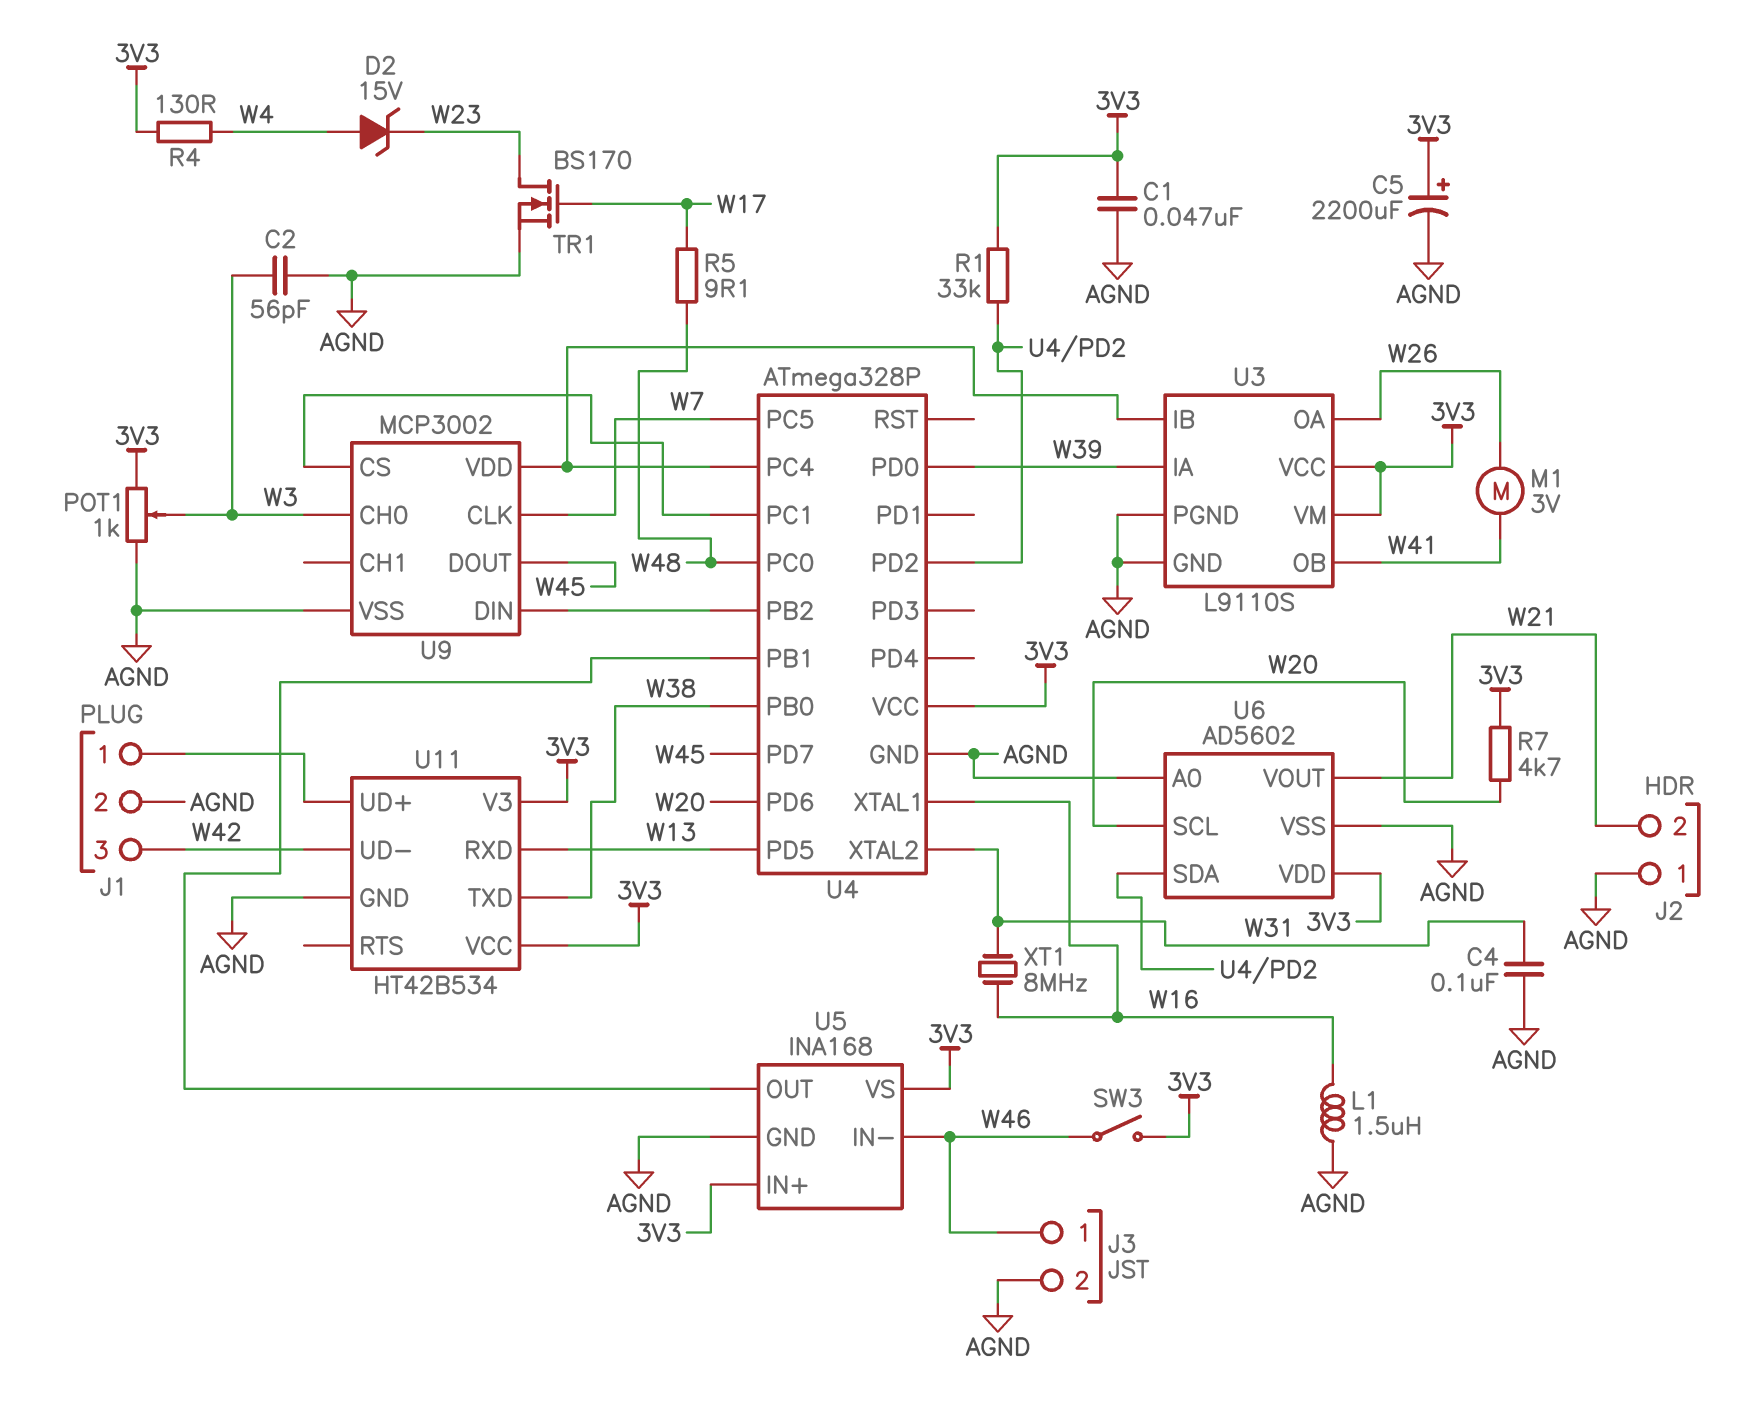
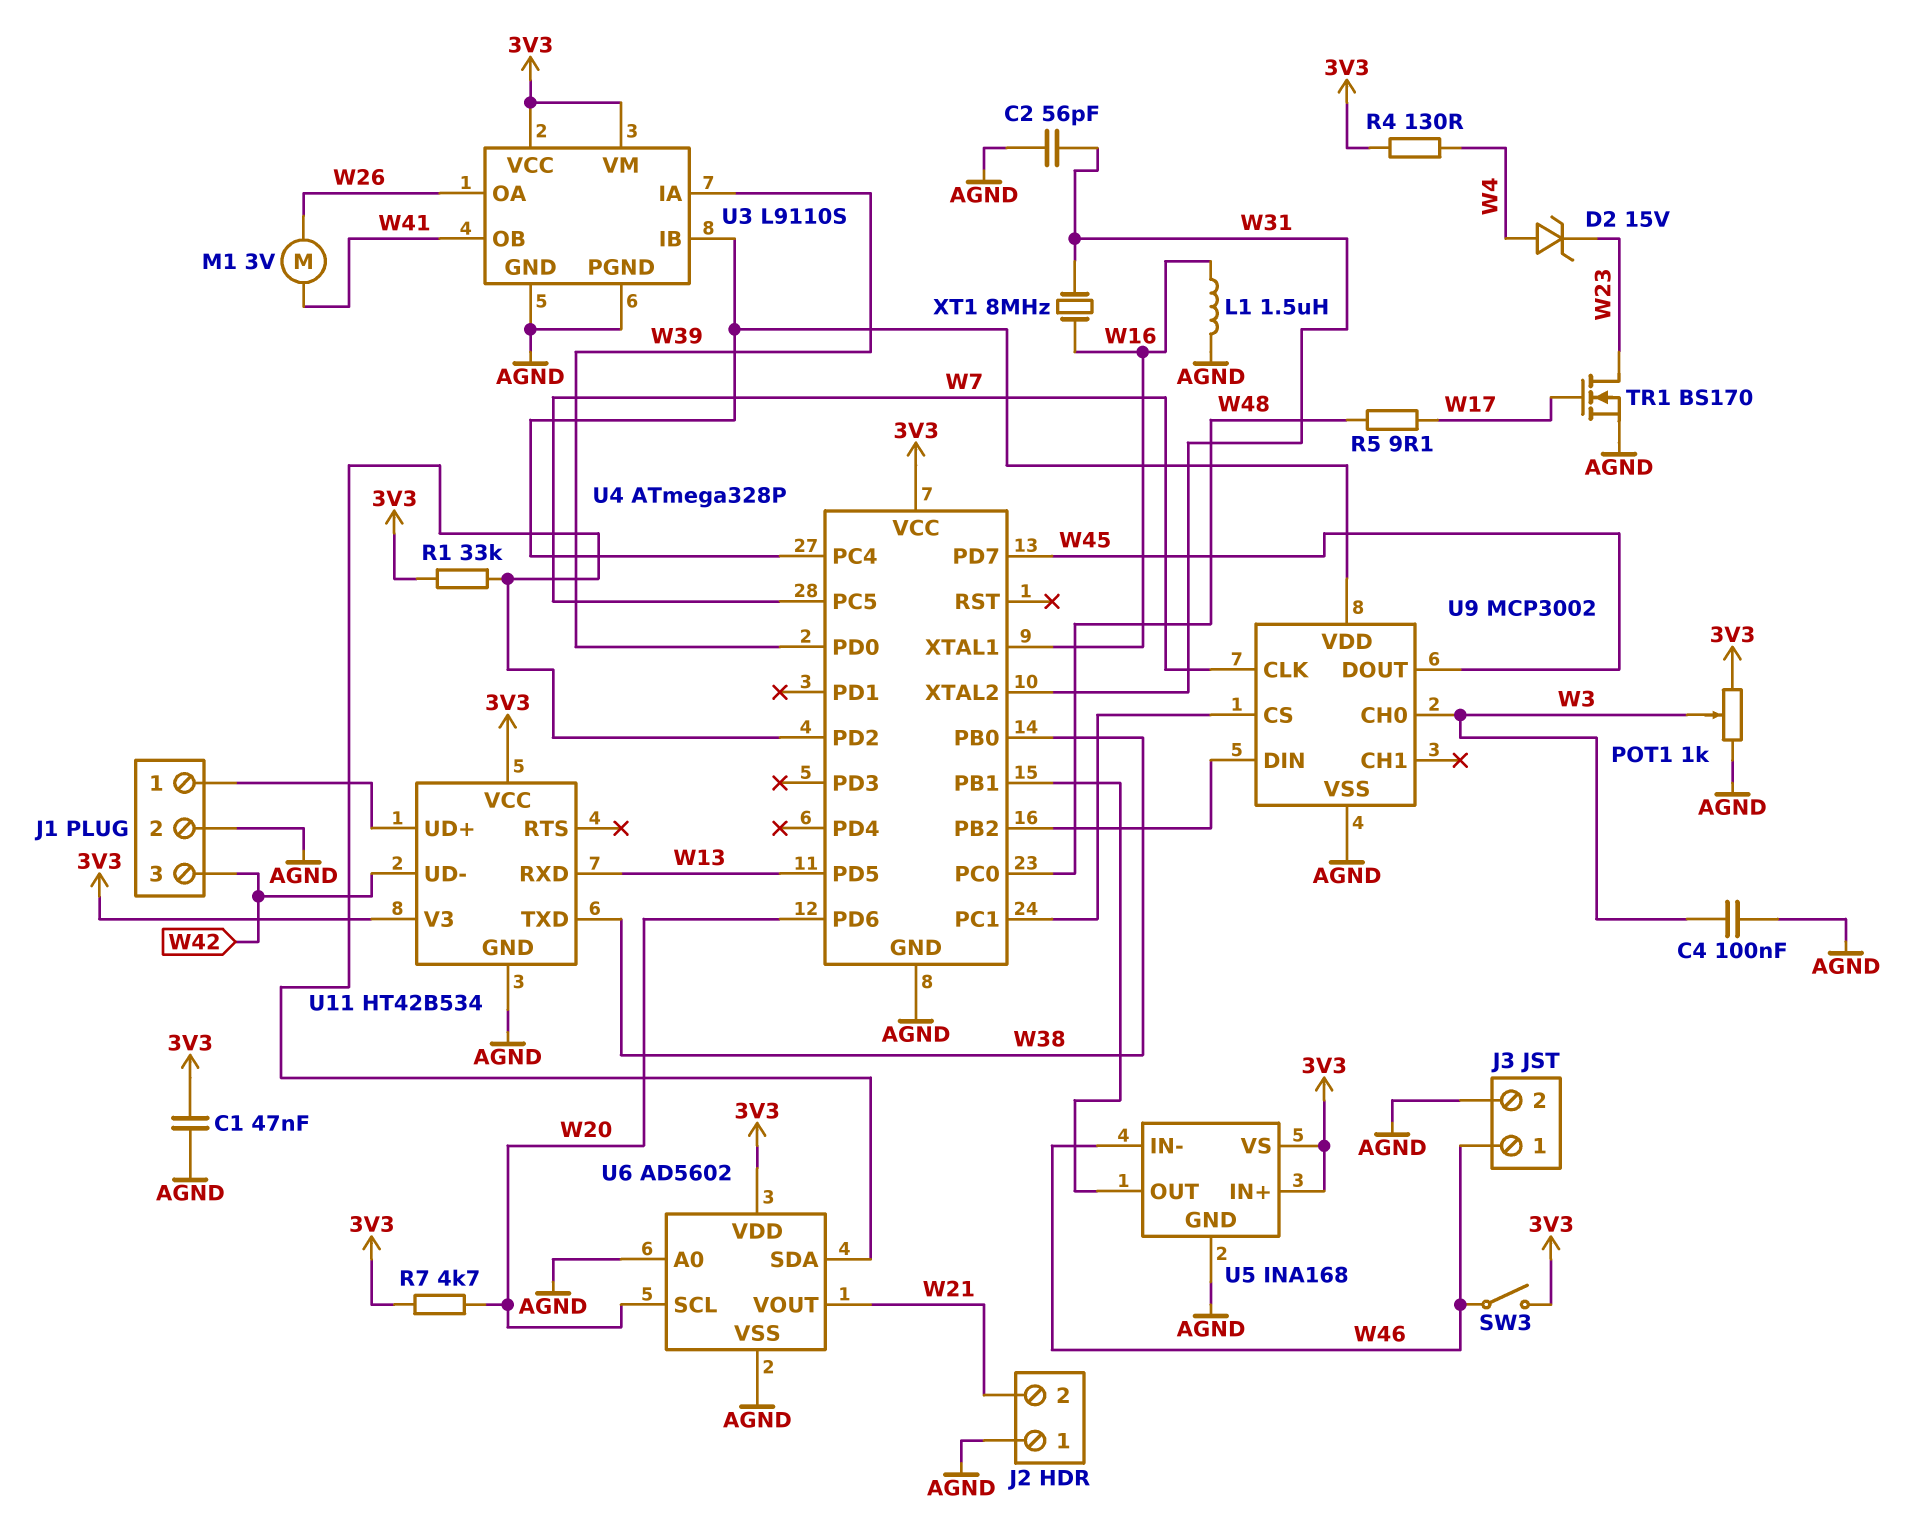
C2: 56pF (AGND, W3) -> 56pF (AGND, W31)
C4: 100nF (AGND, W31) -> 100nF (AGND, W3)
C5: 2200uF (plus 3V3, minus AGND) -> none

